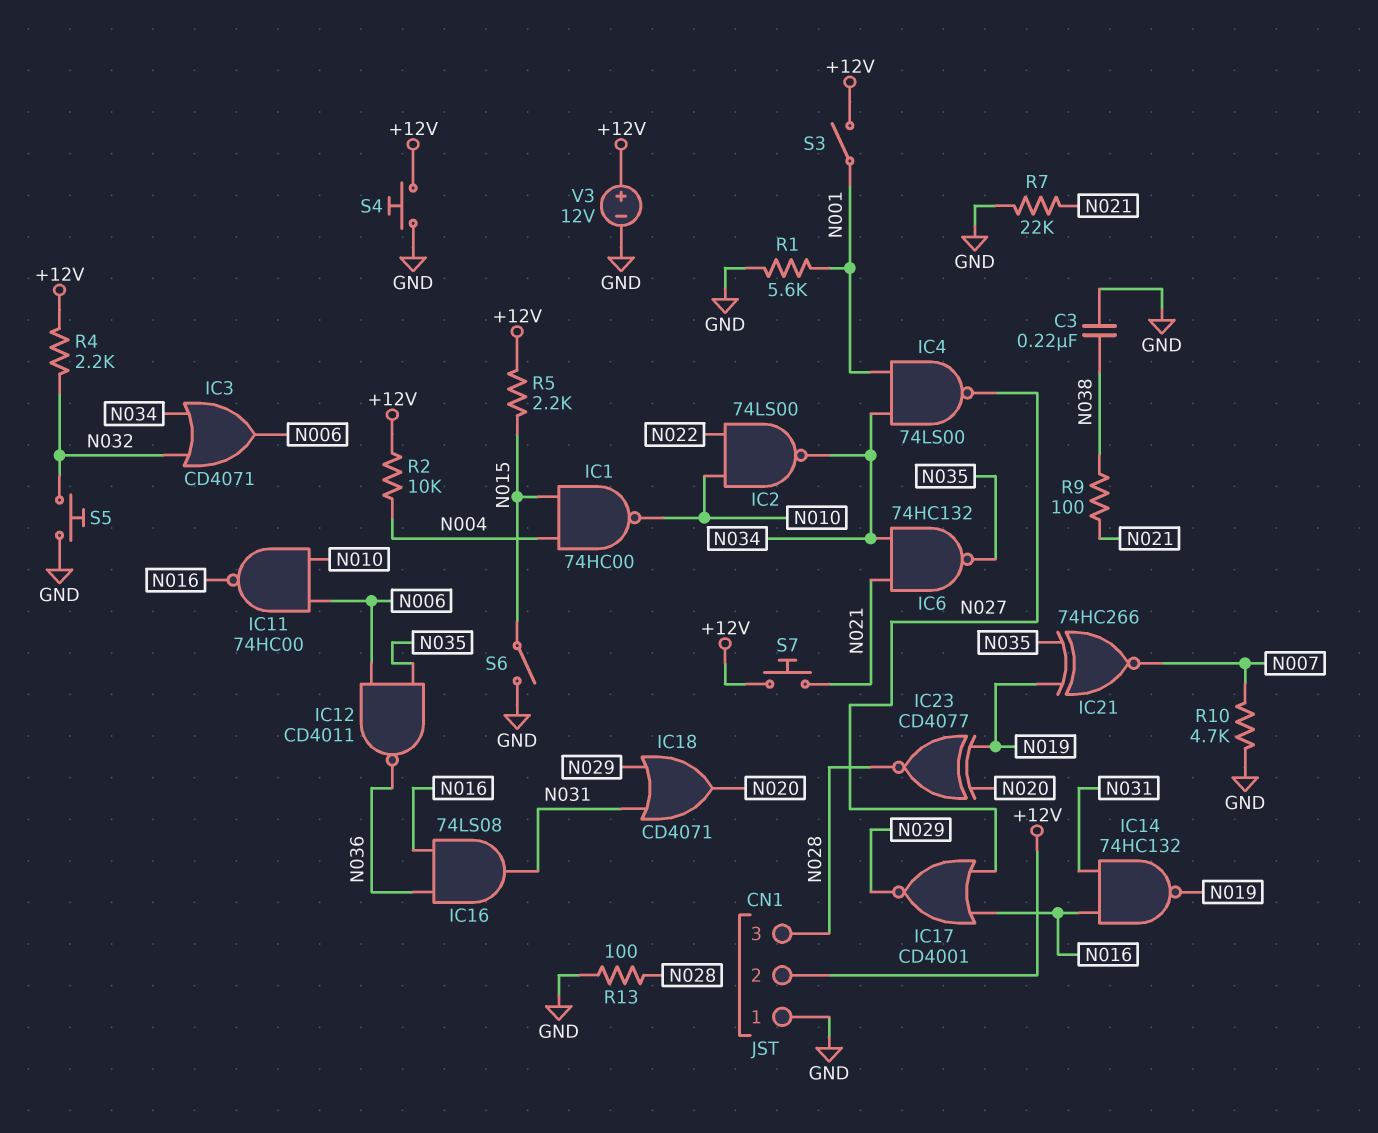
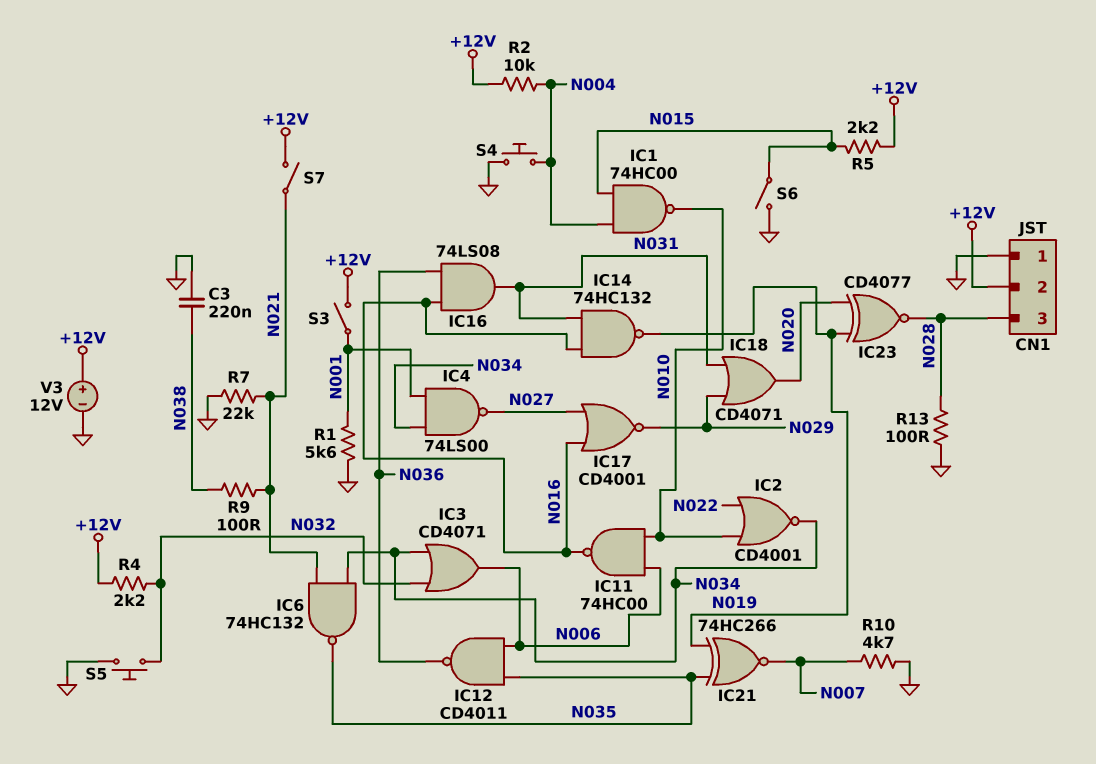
IC2: NAND 74LS00 (in N010, in N022, out N034) -> NOR CD4001 (in N010, in N022, out N034)
S4: button (+12V, GND) -> button (GND, N004)
S7: button (+12V, N021) -> switch (+12V, N021)

